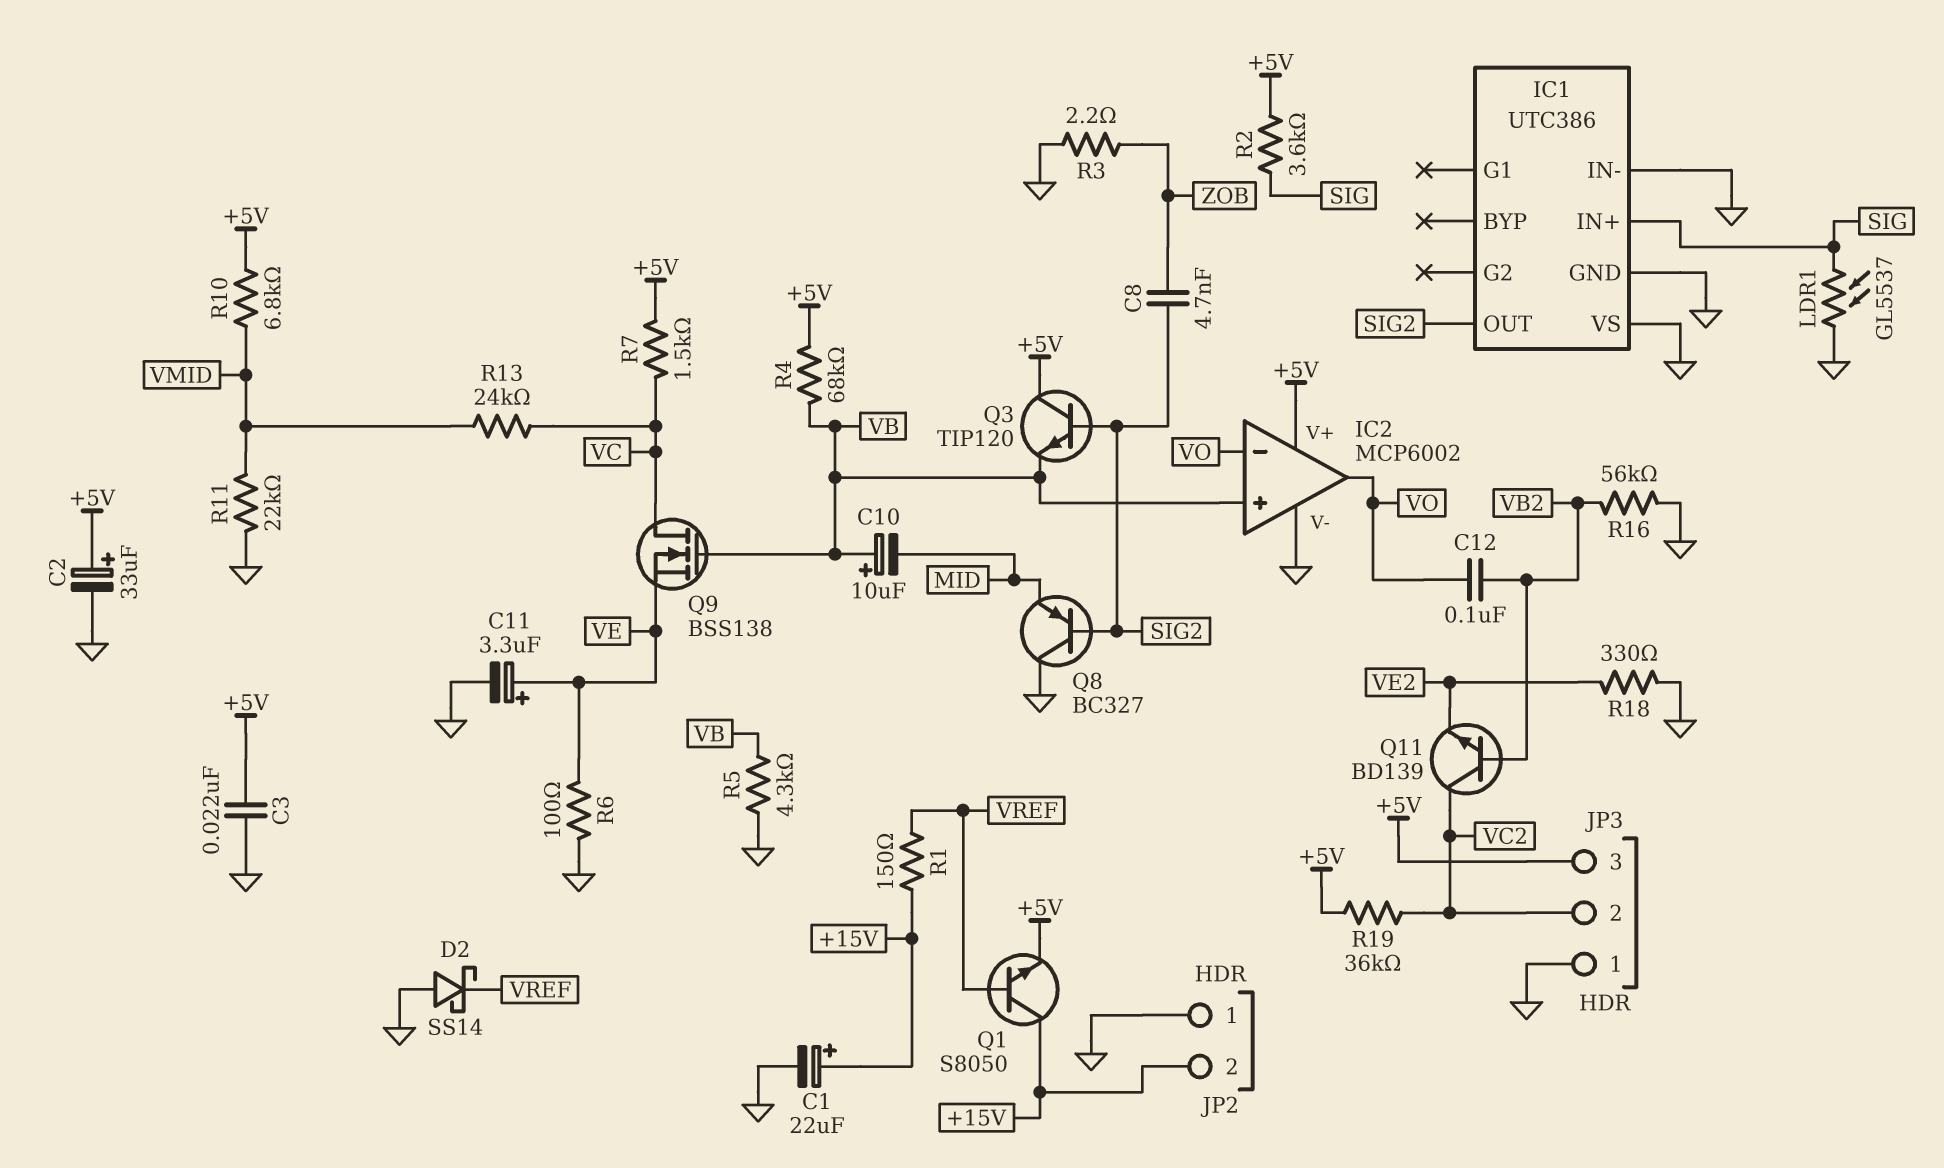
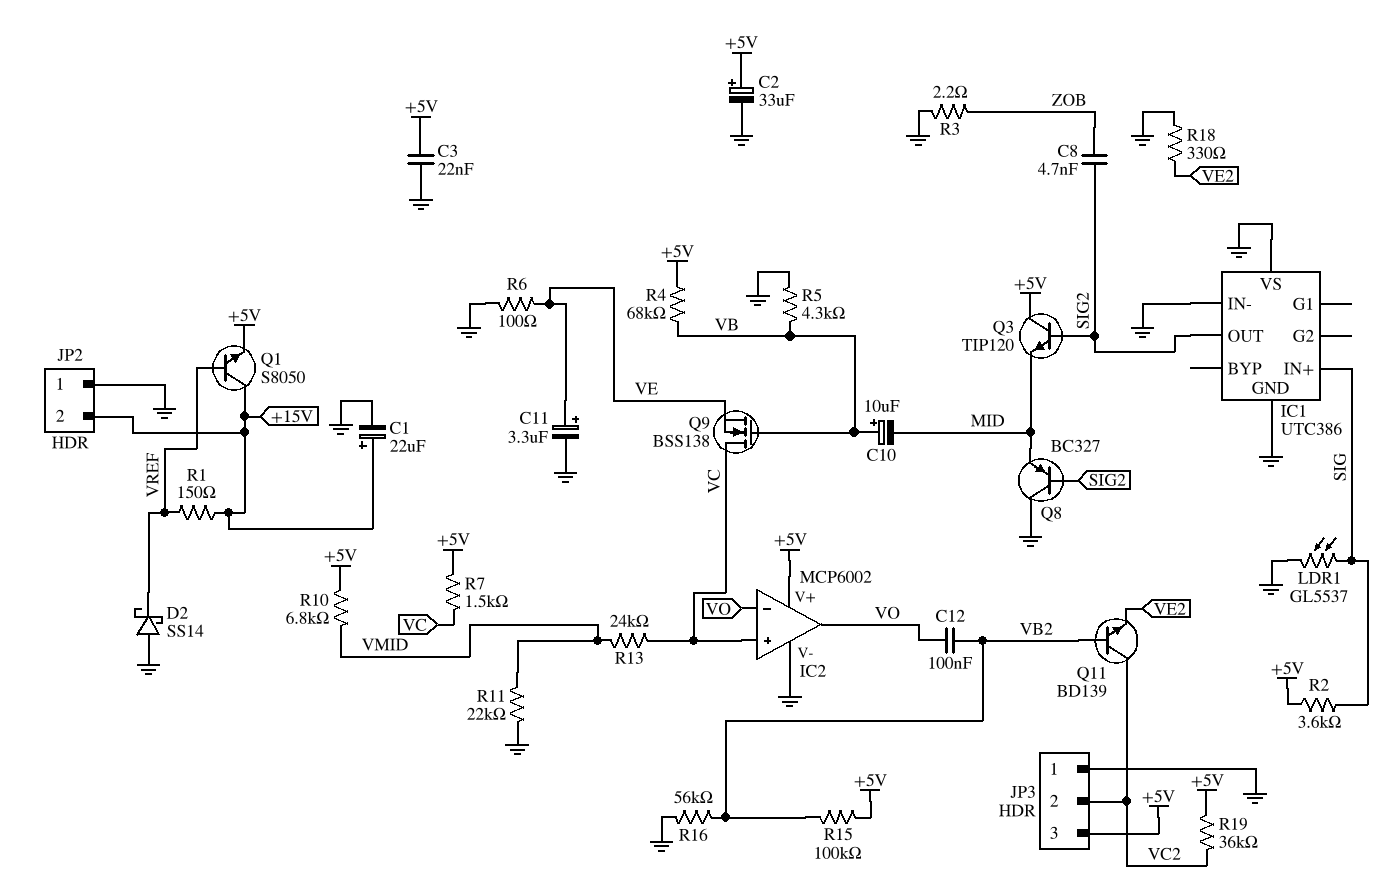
IC2 pin in+: VB -> VC
Q3: NPN TIP120 (B SIG2, C +5V, E VB) -> NPN TIP120 (B SIG2, C +5V, E MID)
R15: none -> 100k (+5V, VB2)

